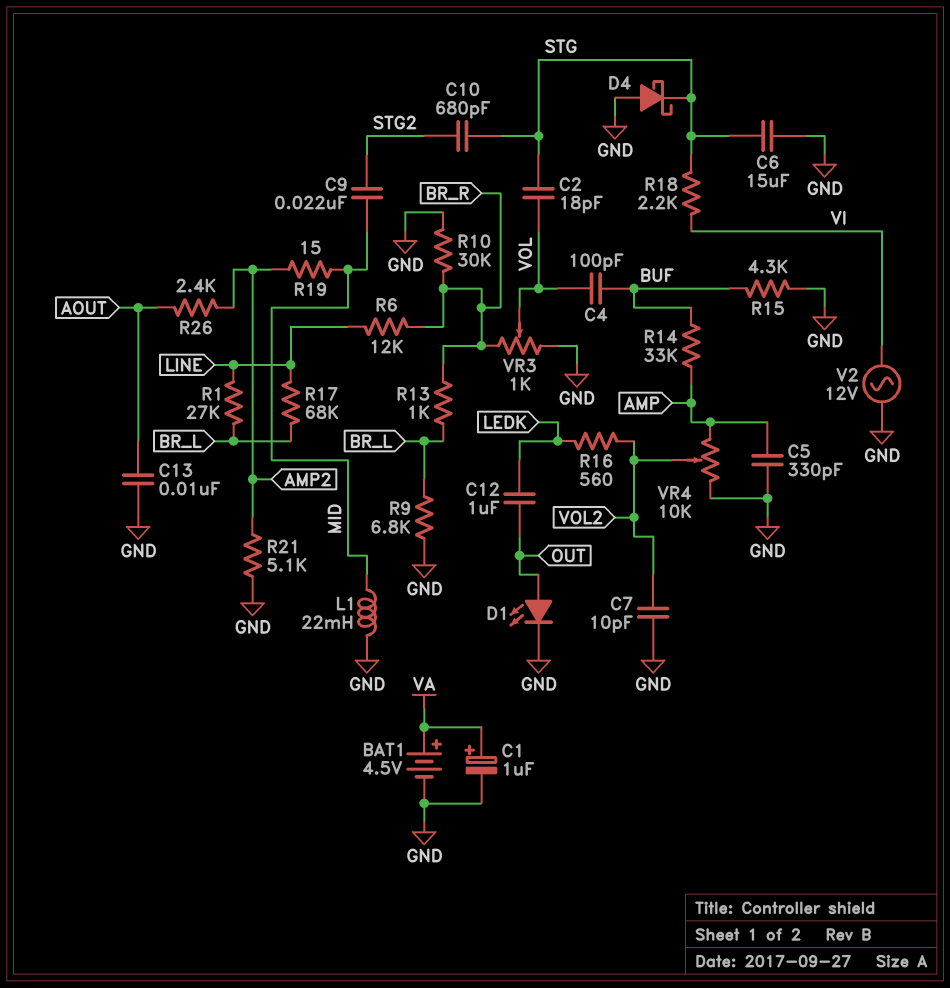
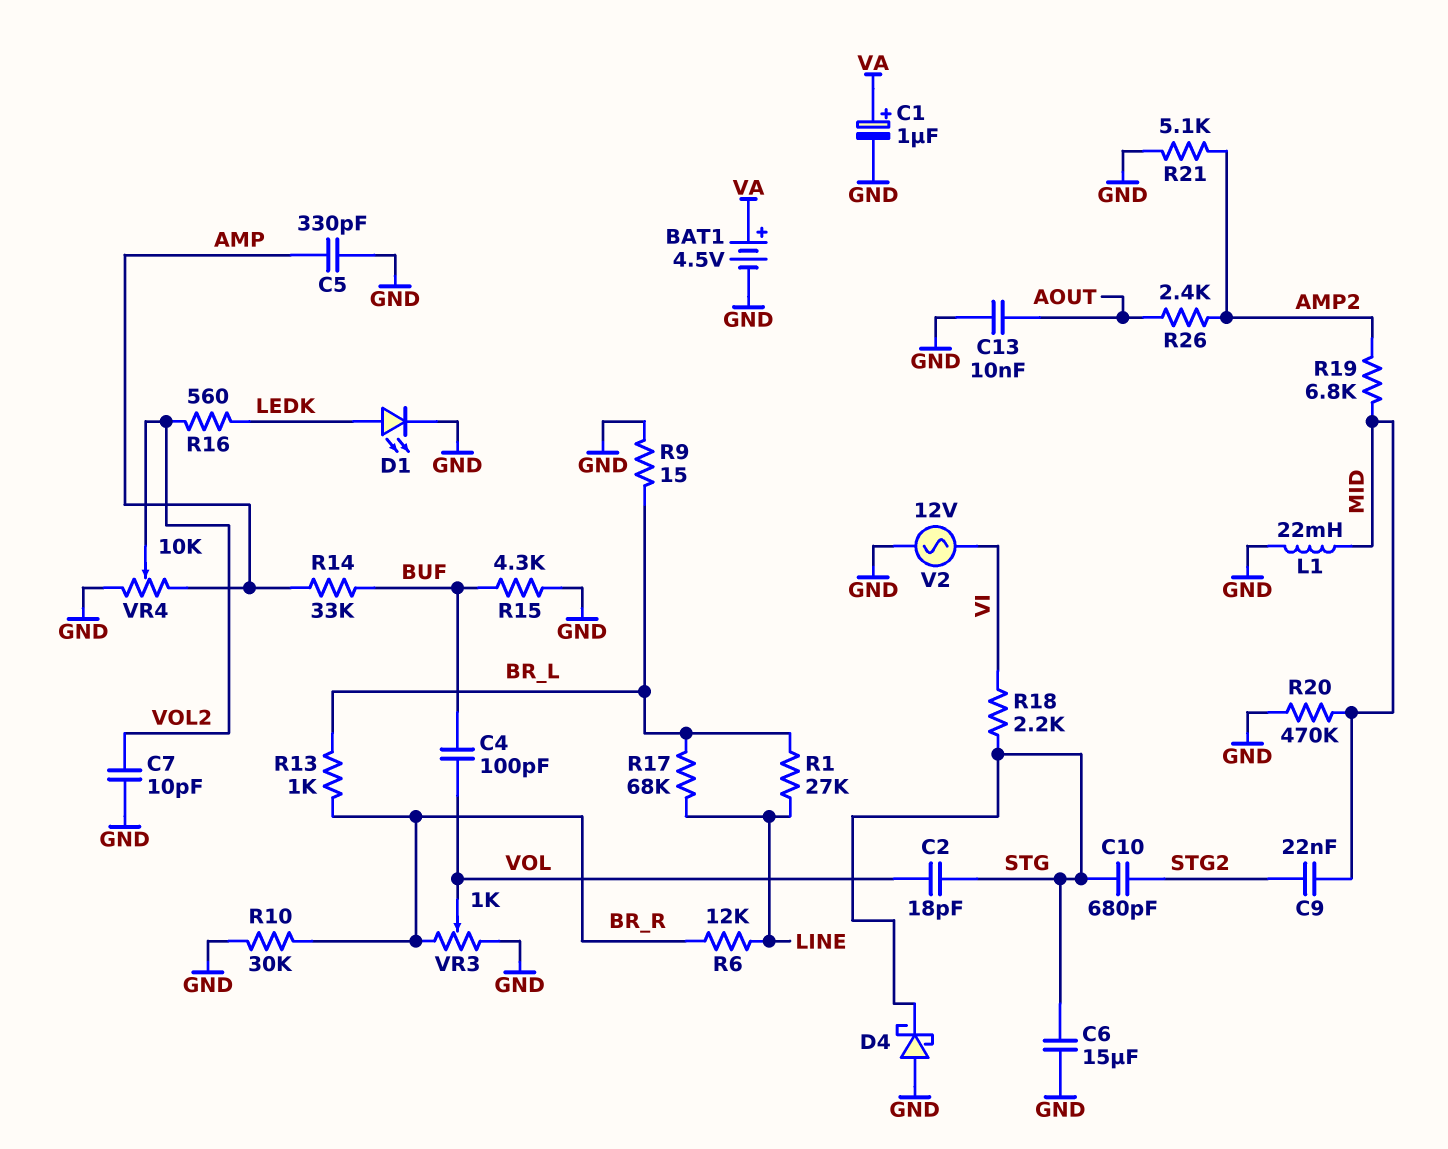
C12: 1uF (LEDK, OUT) -> none
D1: LED (A OUT, K GND) -> LED (A LEDK, K GND)
R9: 6.8k (BR_L, GND) -> 15 (BR_L, GND)
R19: 15 (AMP2, MID) -> 6.8k (AMP2, MID)
R20: none -> 470k (GND, MID)

